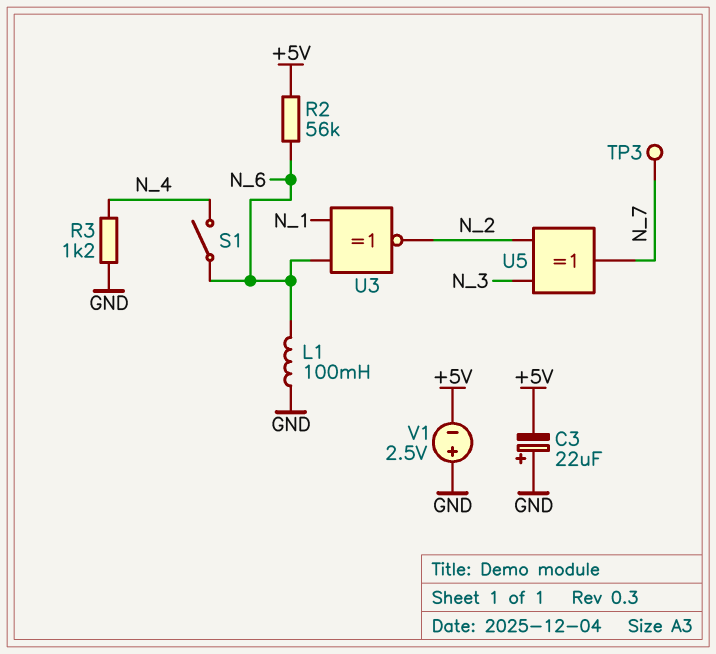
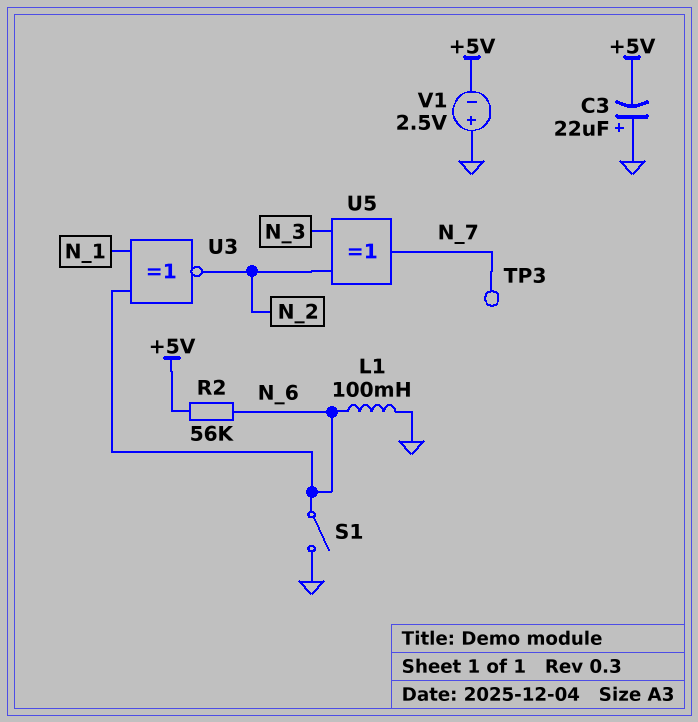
R3: 1.2k (GND, N_4) -> none
S1: switch (N_4, N_6) -> switch (GND, N_6)

